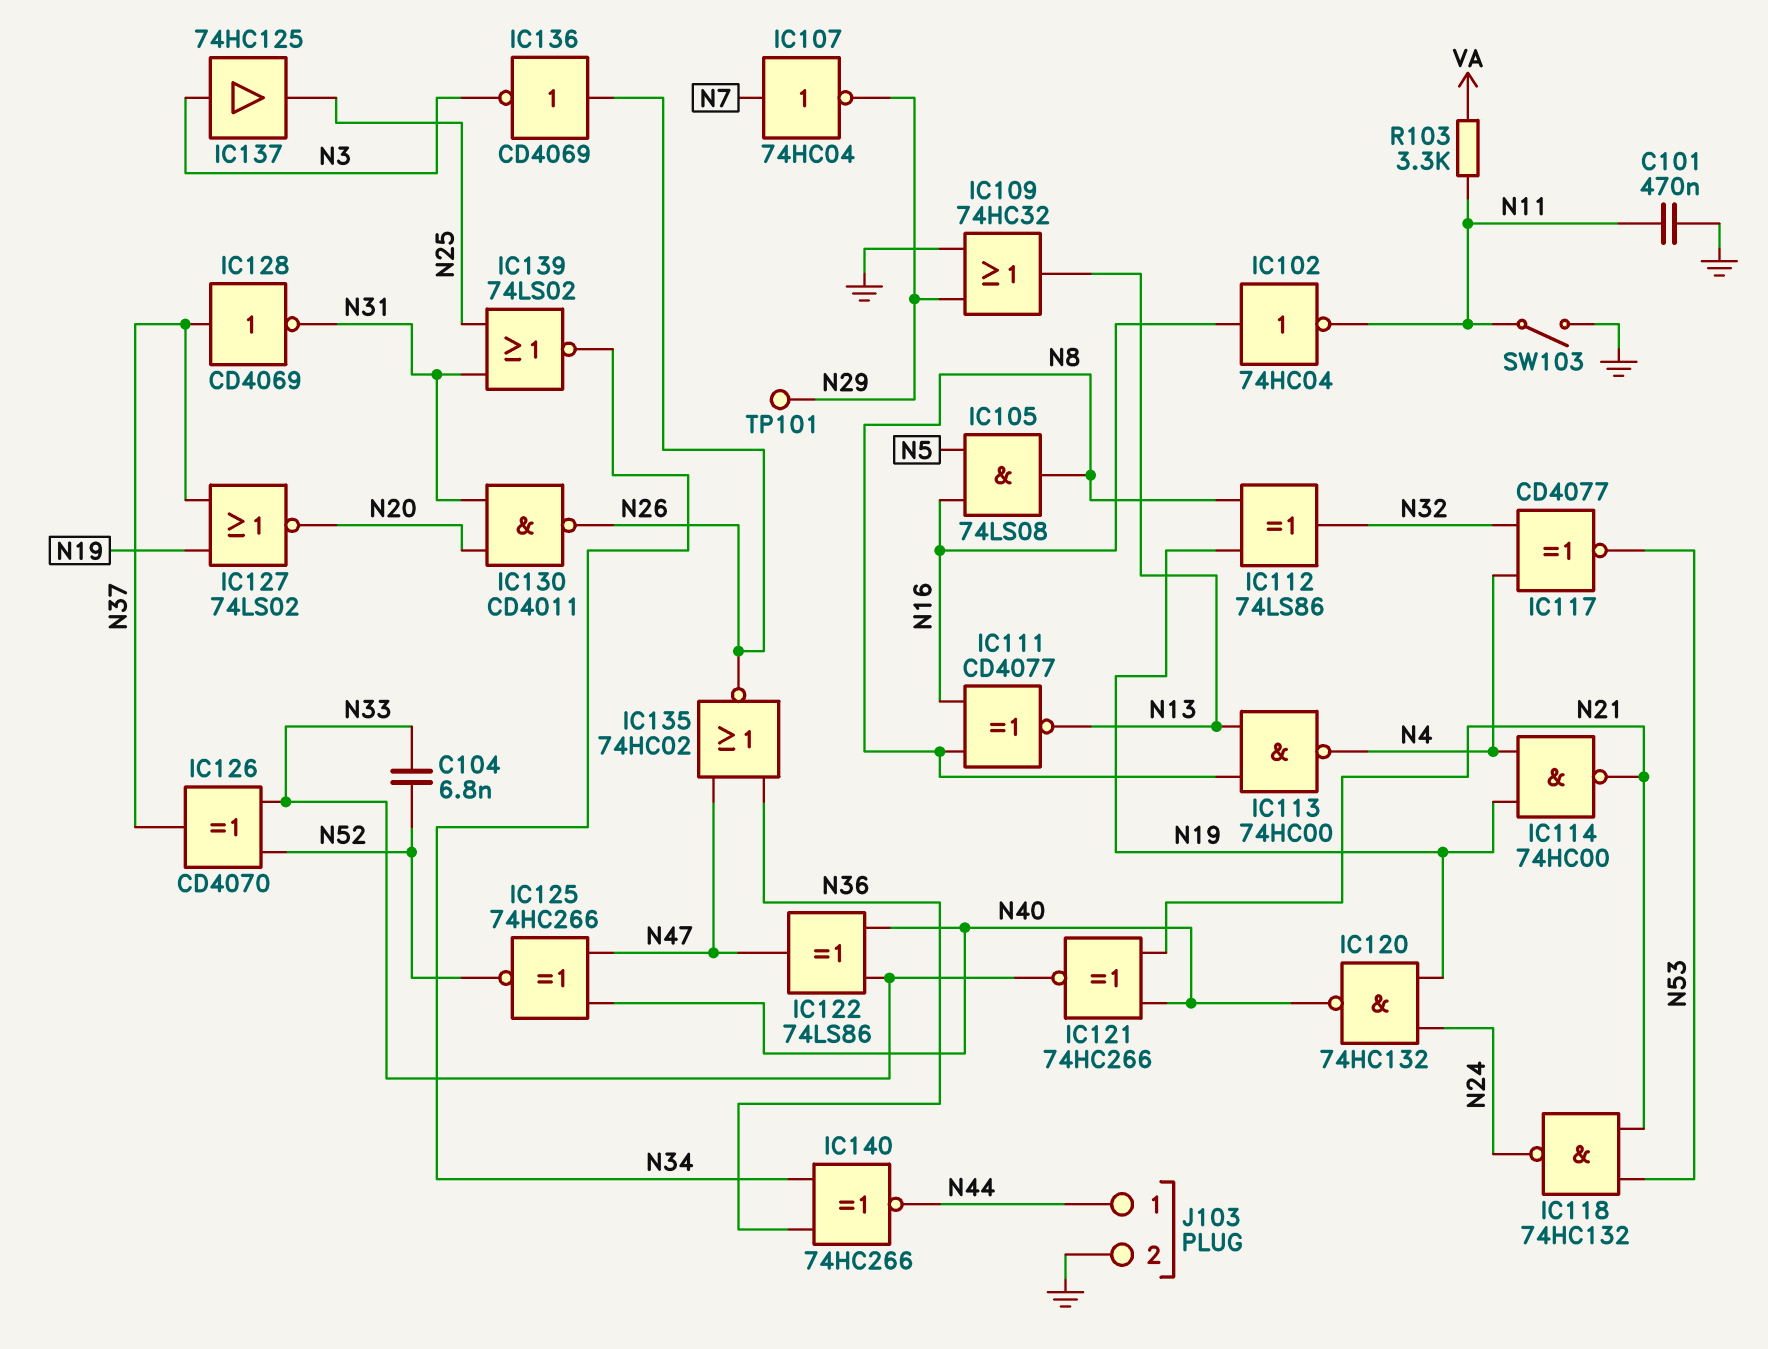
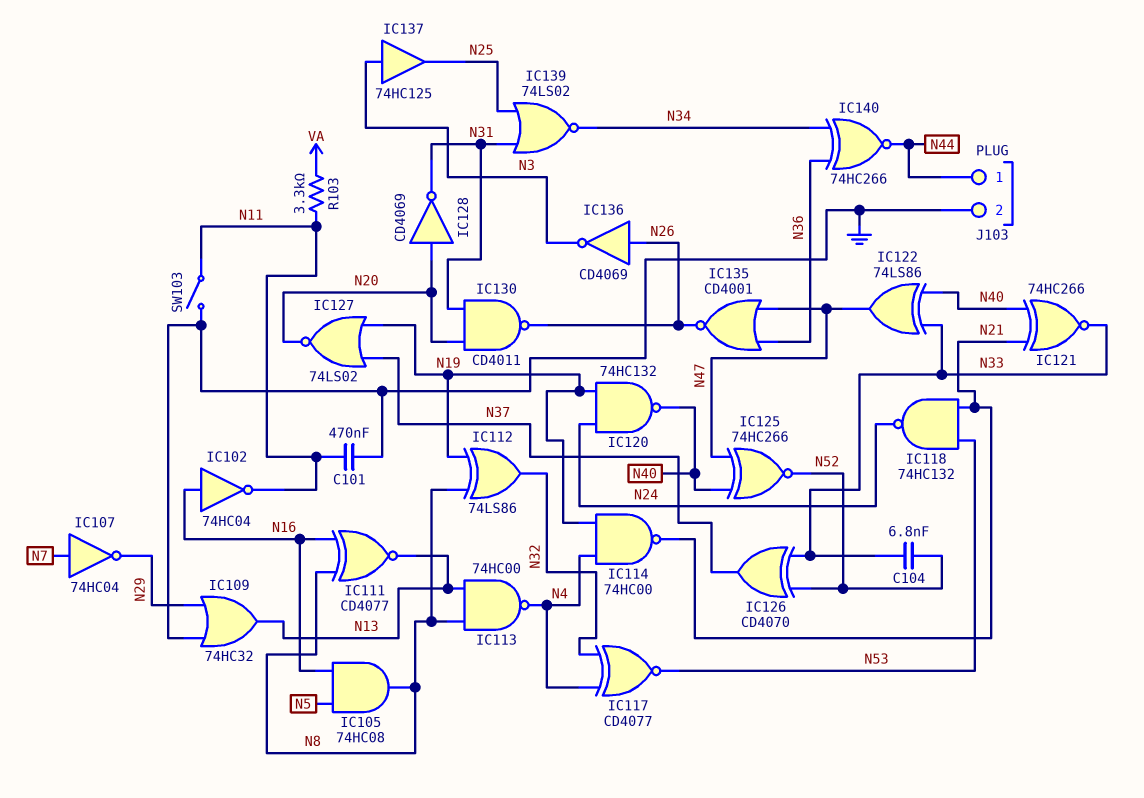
IC105: AND 74LS08 (in N5, in N16, out N8) -> AND 74HC08 (in N5, in N16, out N8)
IC128: NOT CD4069 (in N37, out N31) -> NOT CD4069 (in N20, out N31)
IC135: NOR 74HC02 (in N36, in N47, out N26) -> NOR CD4001 (in N36, in N47, out N26)
TP101: test point (N29) -> none

